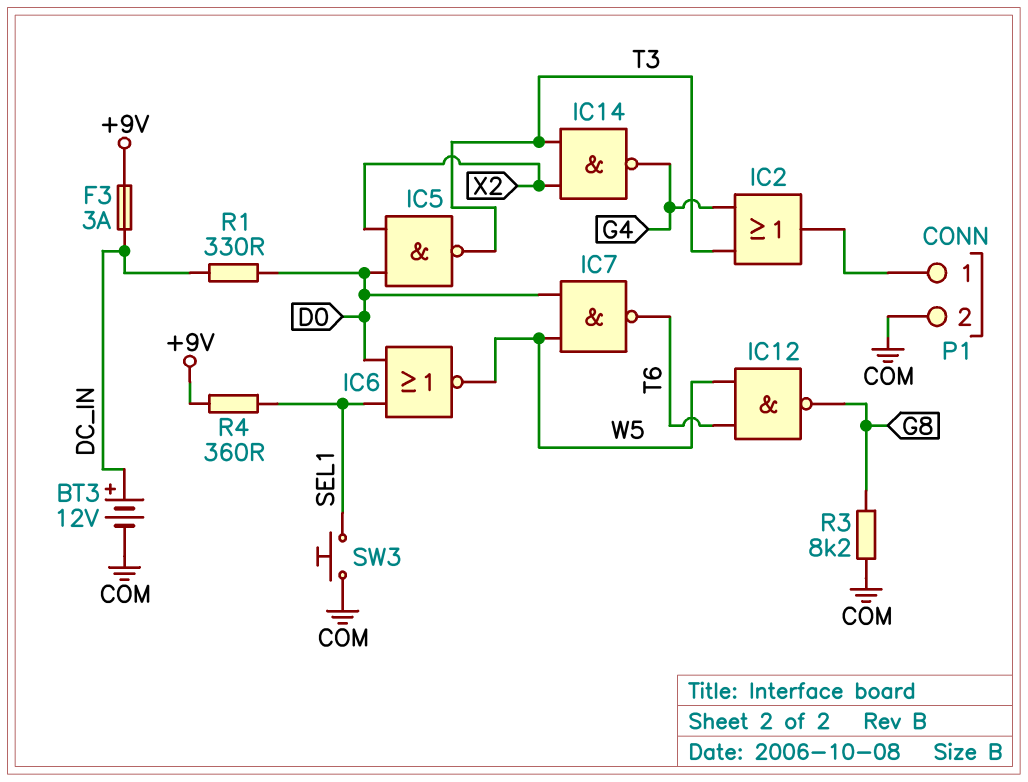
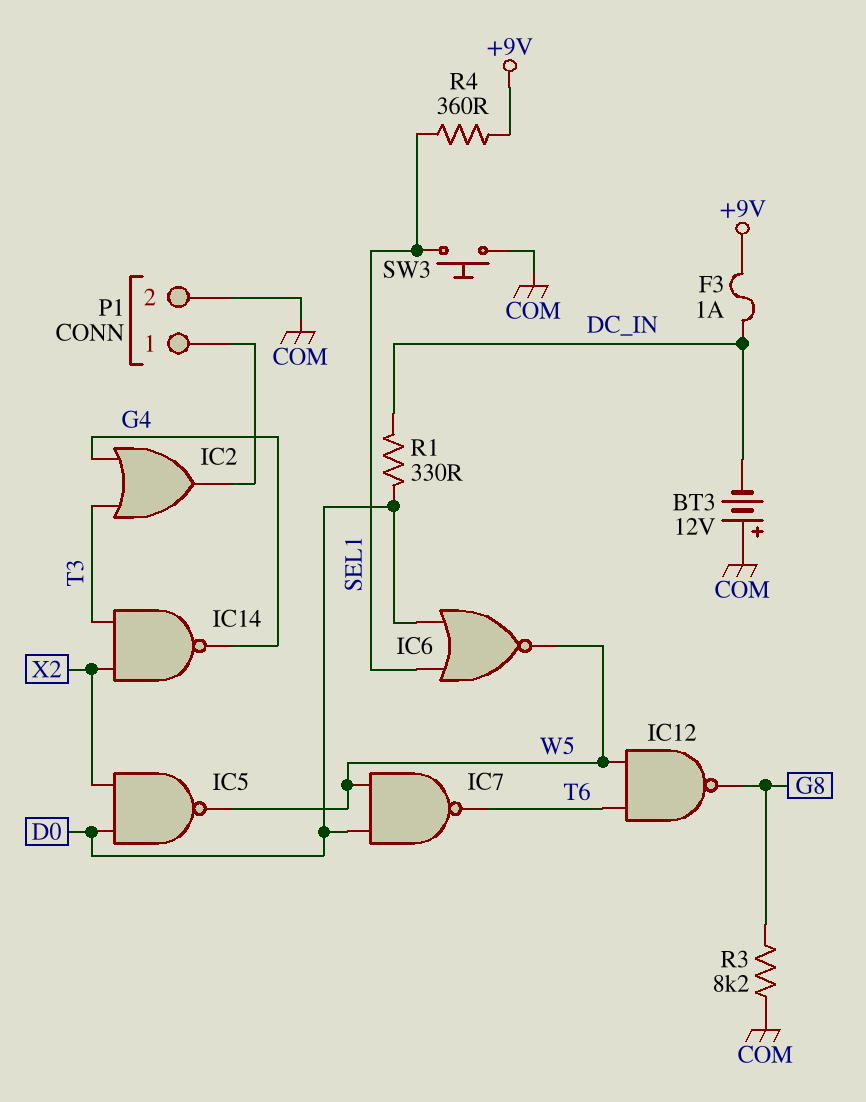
BT3: 12V (plus DC_IN, minus COM) -> 12V (plus COM, minus DC_IN)
F3: 3A (+9V, DC_IN) -> 1A (+9V, DC_IN)
IC5: NAND (in D0, in X2, out T3) -> NAND (in D0, in X2, out W5)

